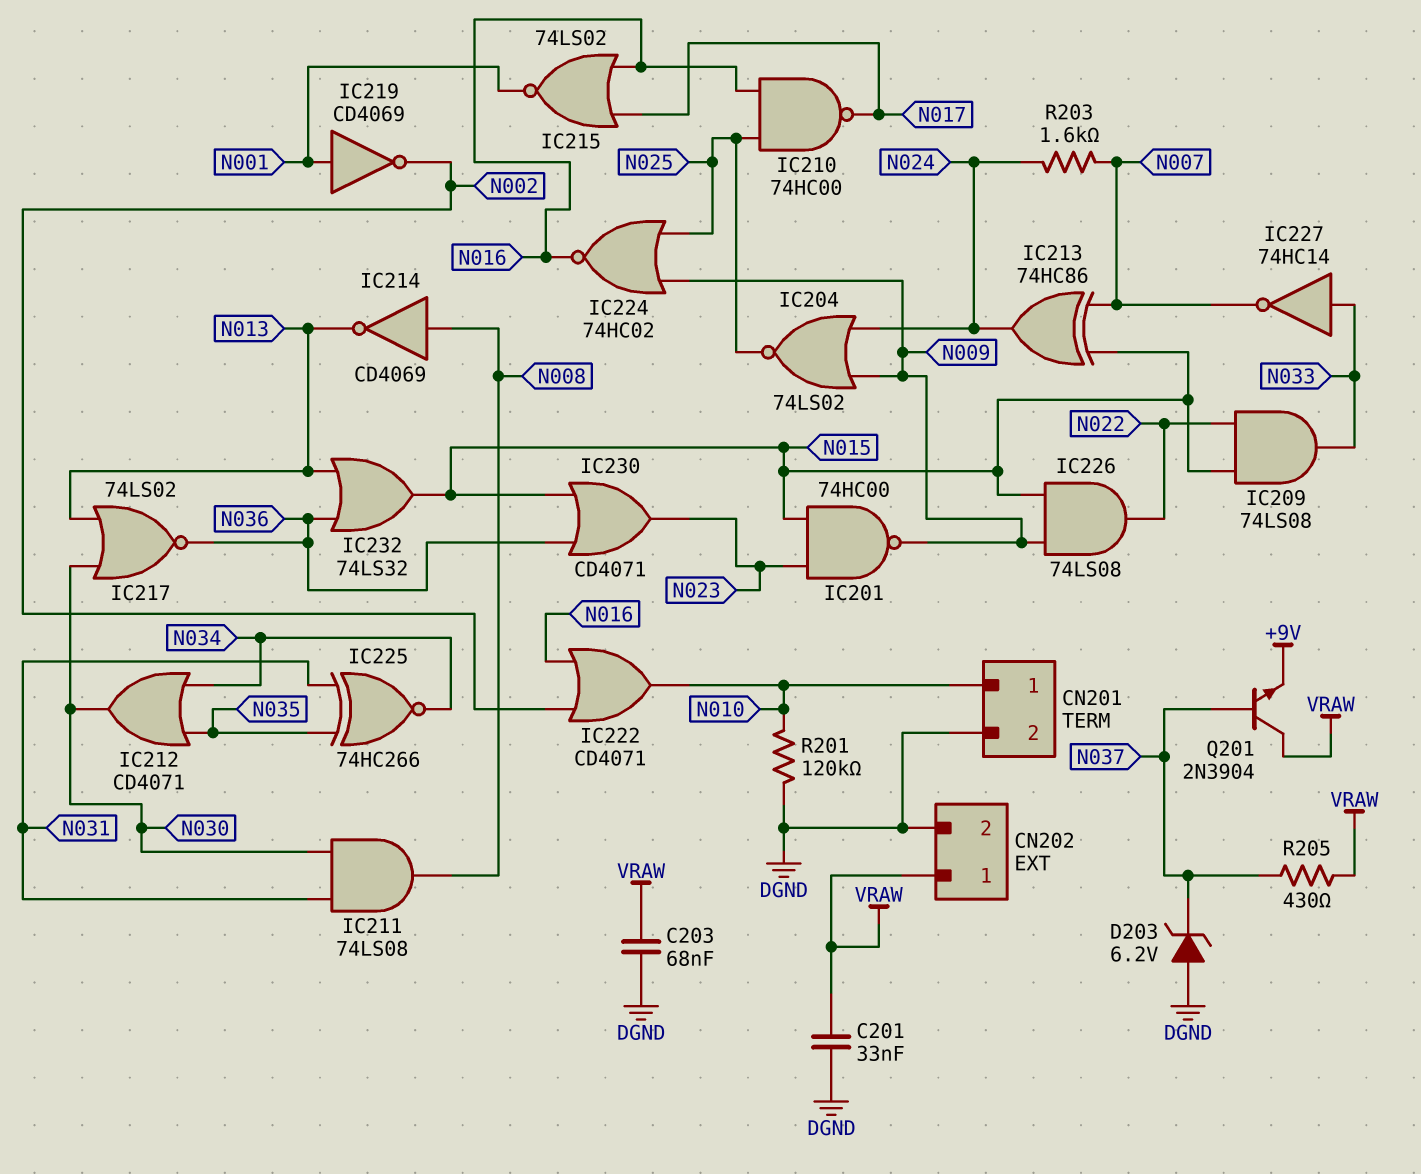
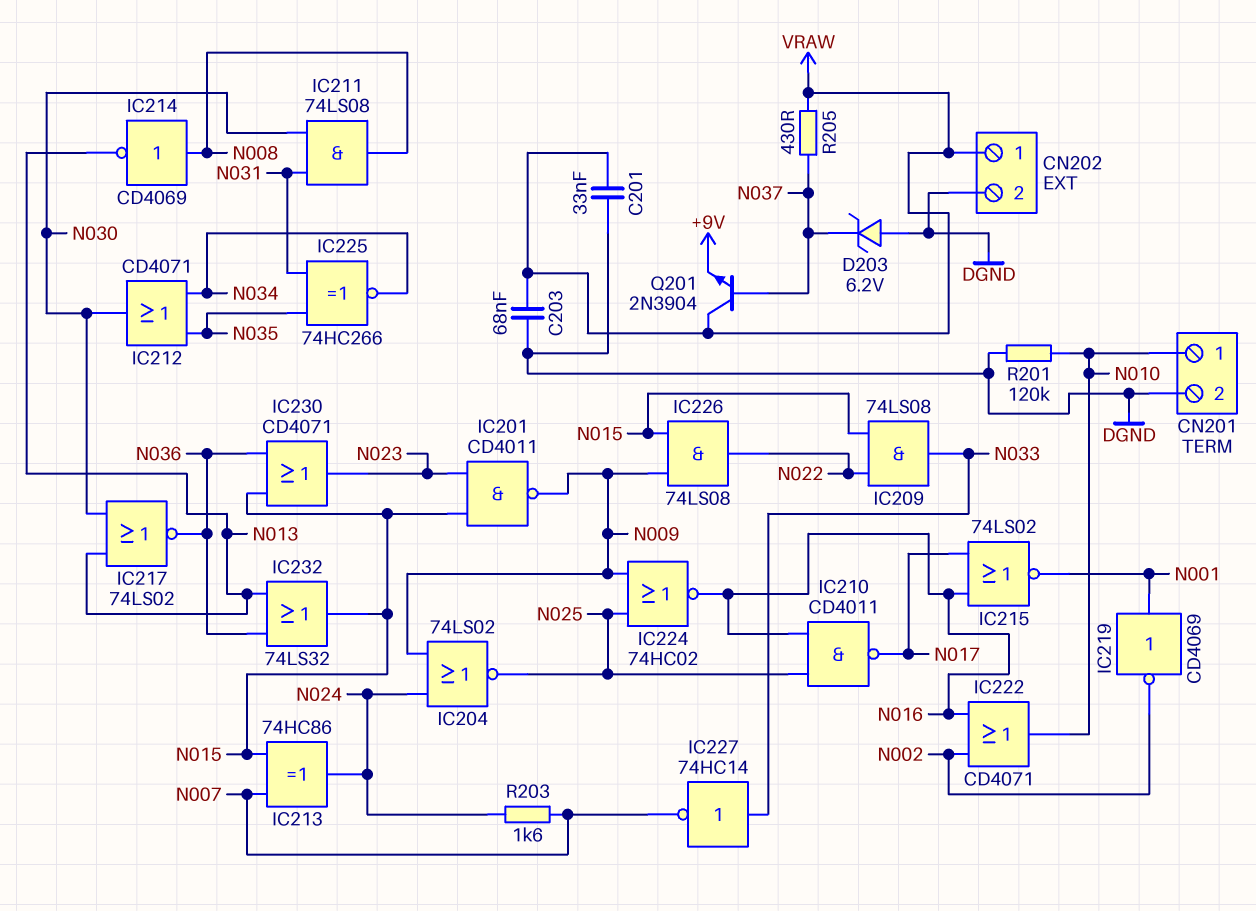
IC201: NAND 74HC00 (in N015, in N023, out N009) -> NAND CD4011 (in N015, in N023, out N009)
IC210: NAND 74HC00 (in N016, in N025, out N017) -> NAND CD4011 (in N016, in N025, out N017)

